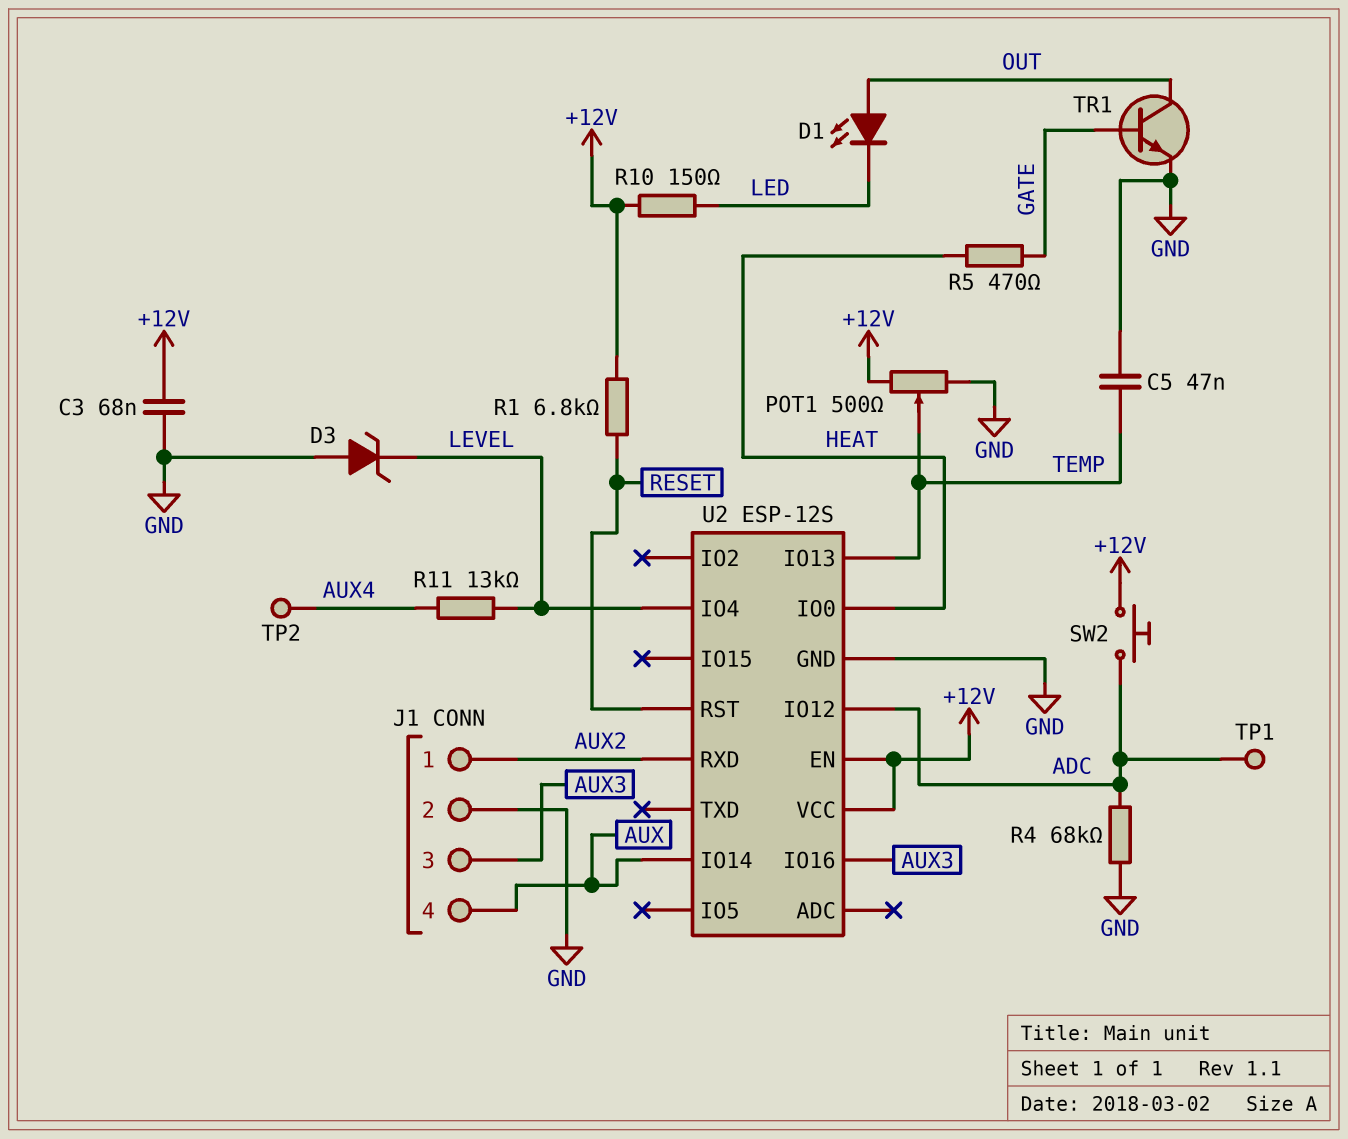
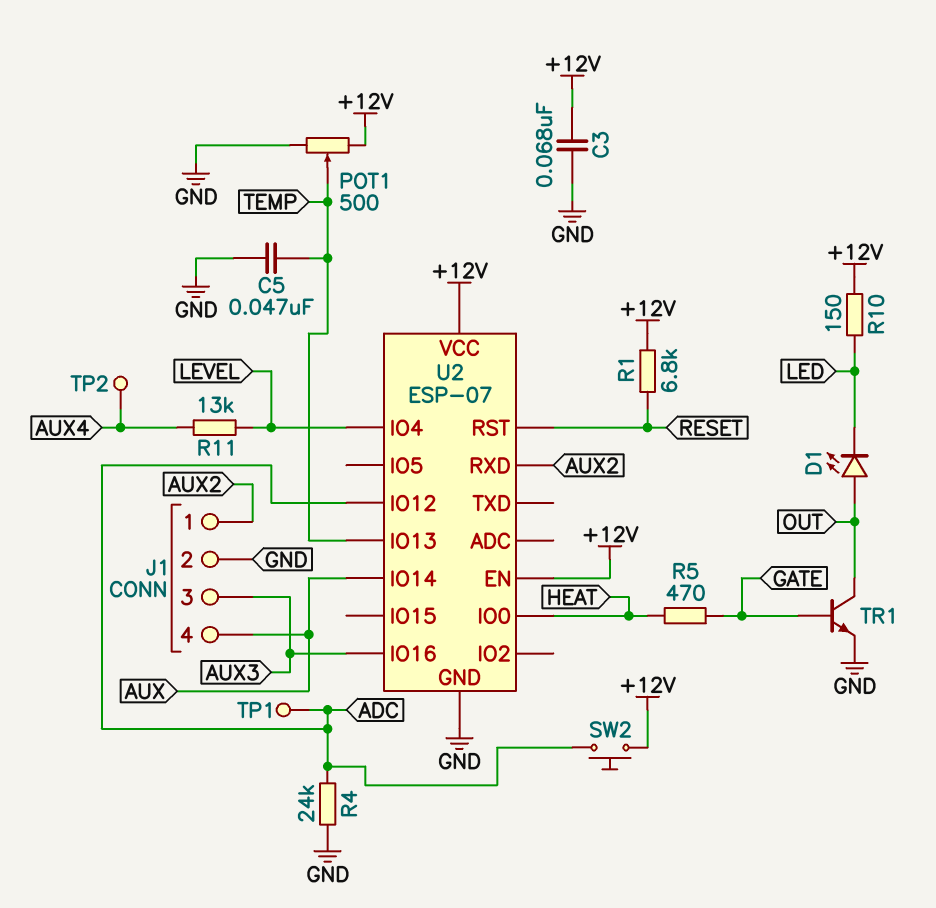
D3: zener (A GND, K LEVEL) -> none
R4: 68k (ADC, GND) -> 24k (ADC, GND)
U2: ESP-12S -> ESP-07

